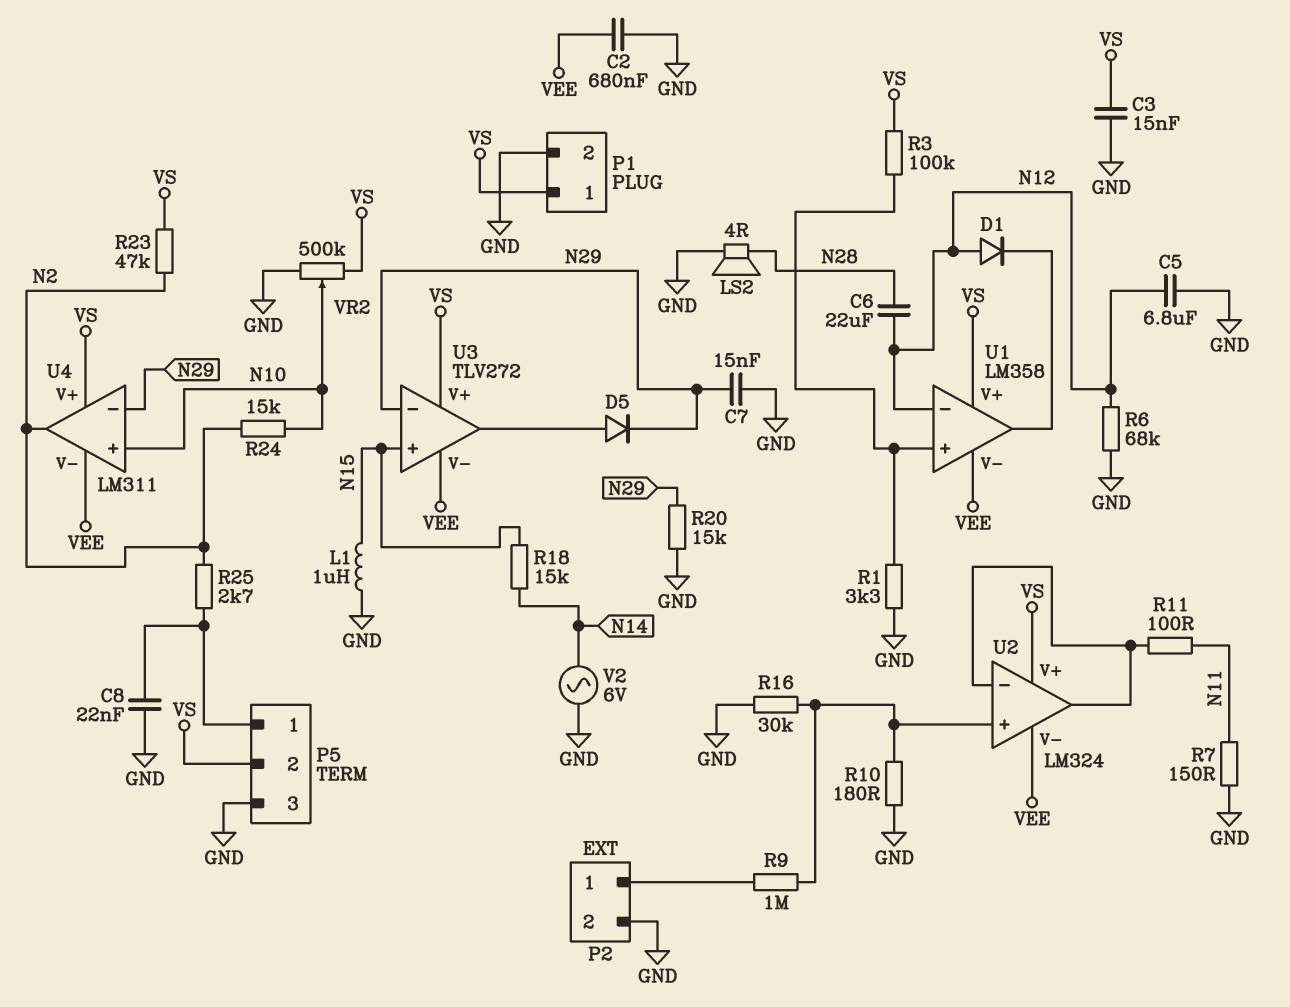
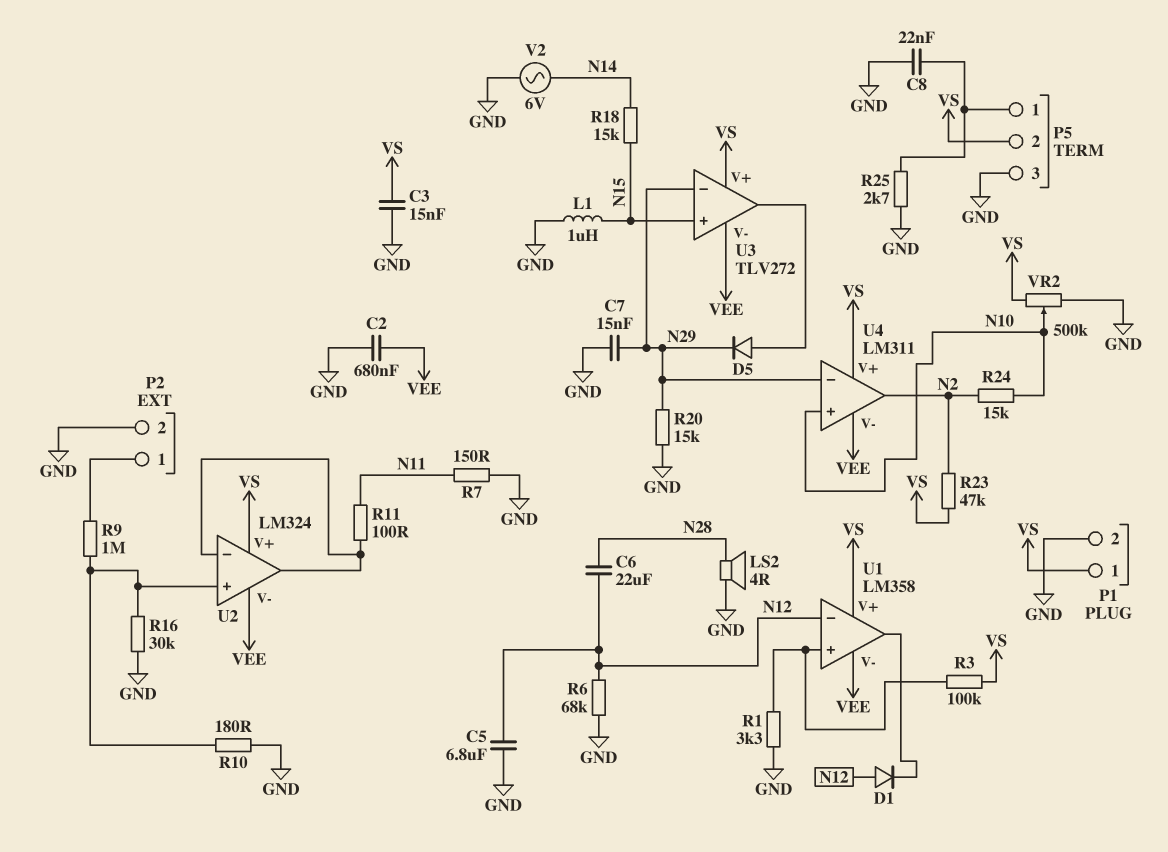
R25: 2.7k (N2, P5/1) -> 2.7k (GND, P5/1)

